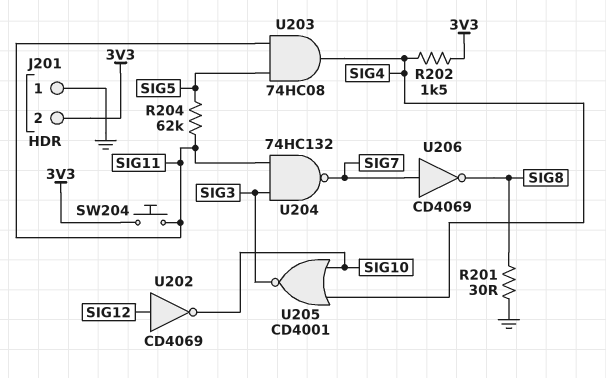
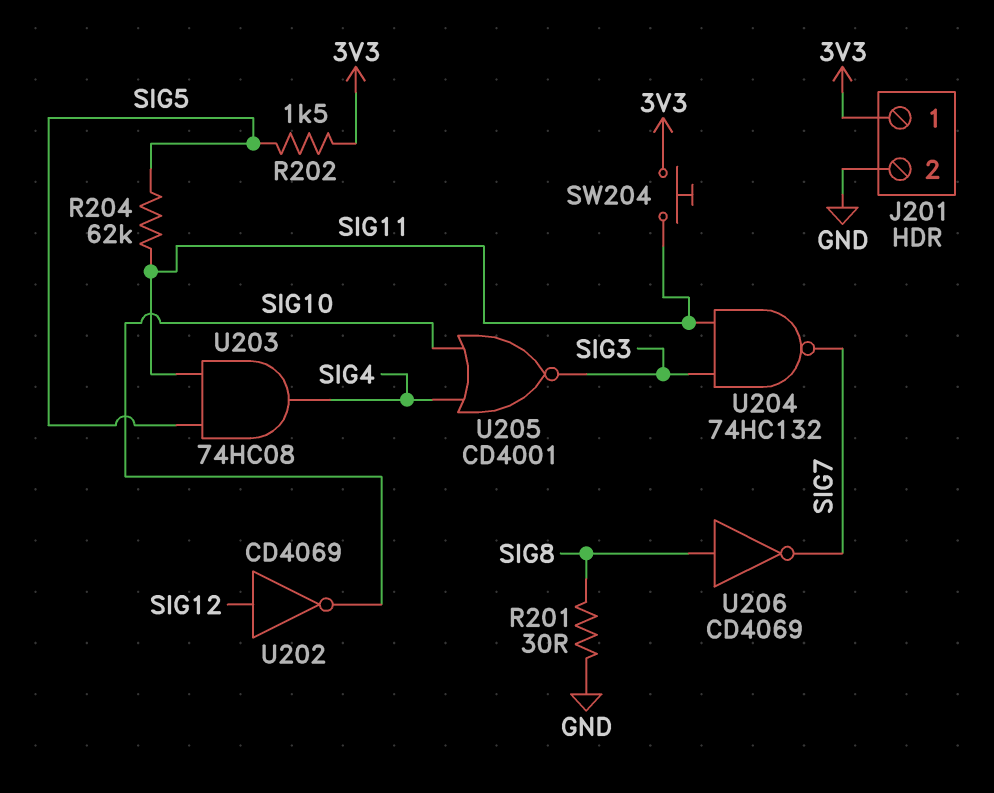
J201 pin 1: GND -> 3V3
J201 pin 2: 3V3 -> GND
R202: 1.5k (3V3, SIG4) -> 1.5k (3V3, SIG5)
U206: NOT CD4069 (in SIG7, out SIG8) -> NOT CD4069 (in SIG8, out SIG7)

